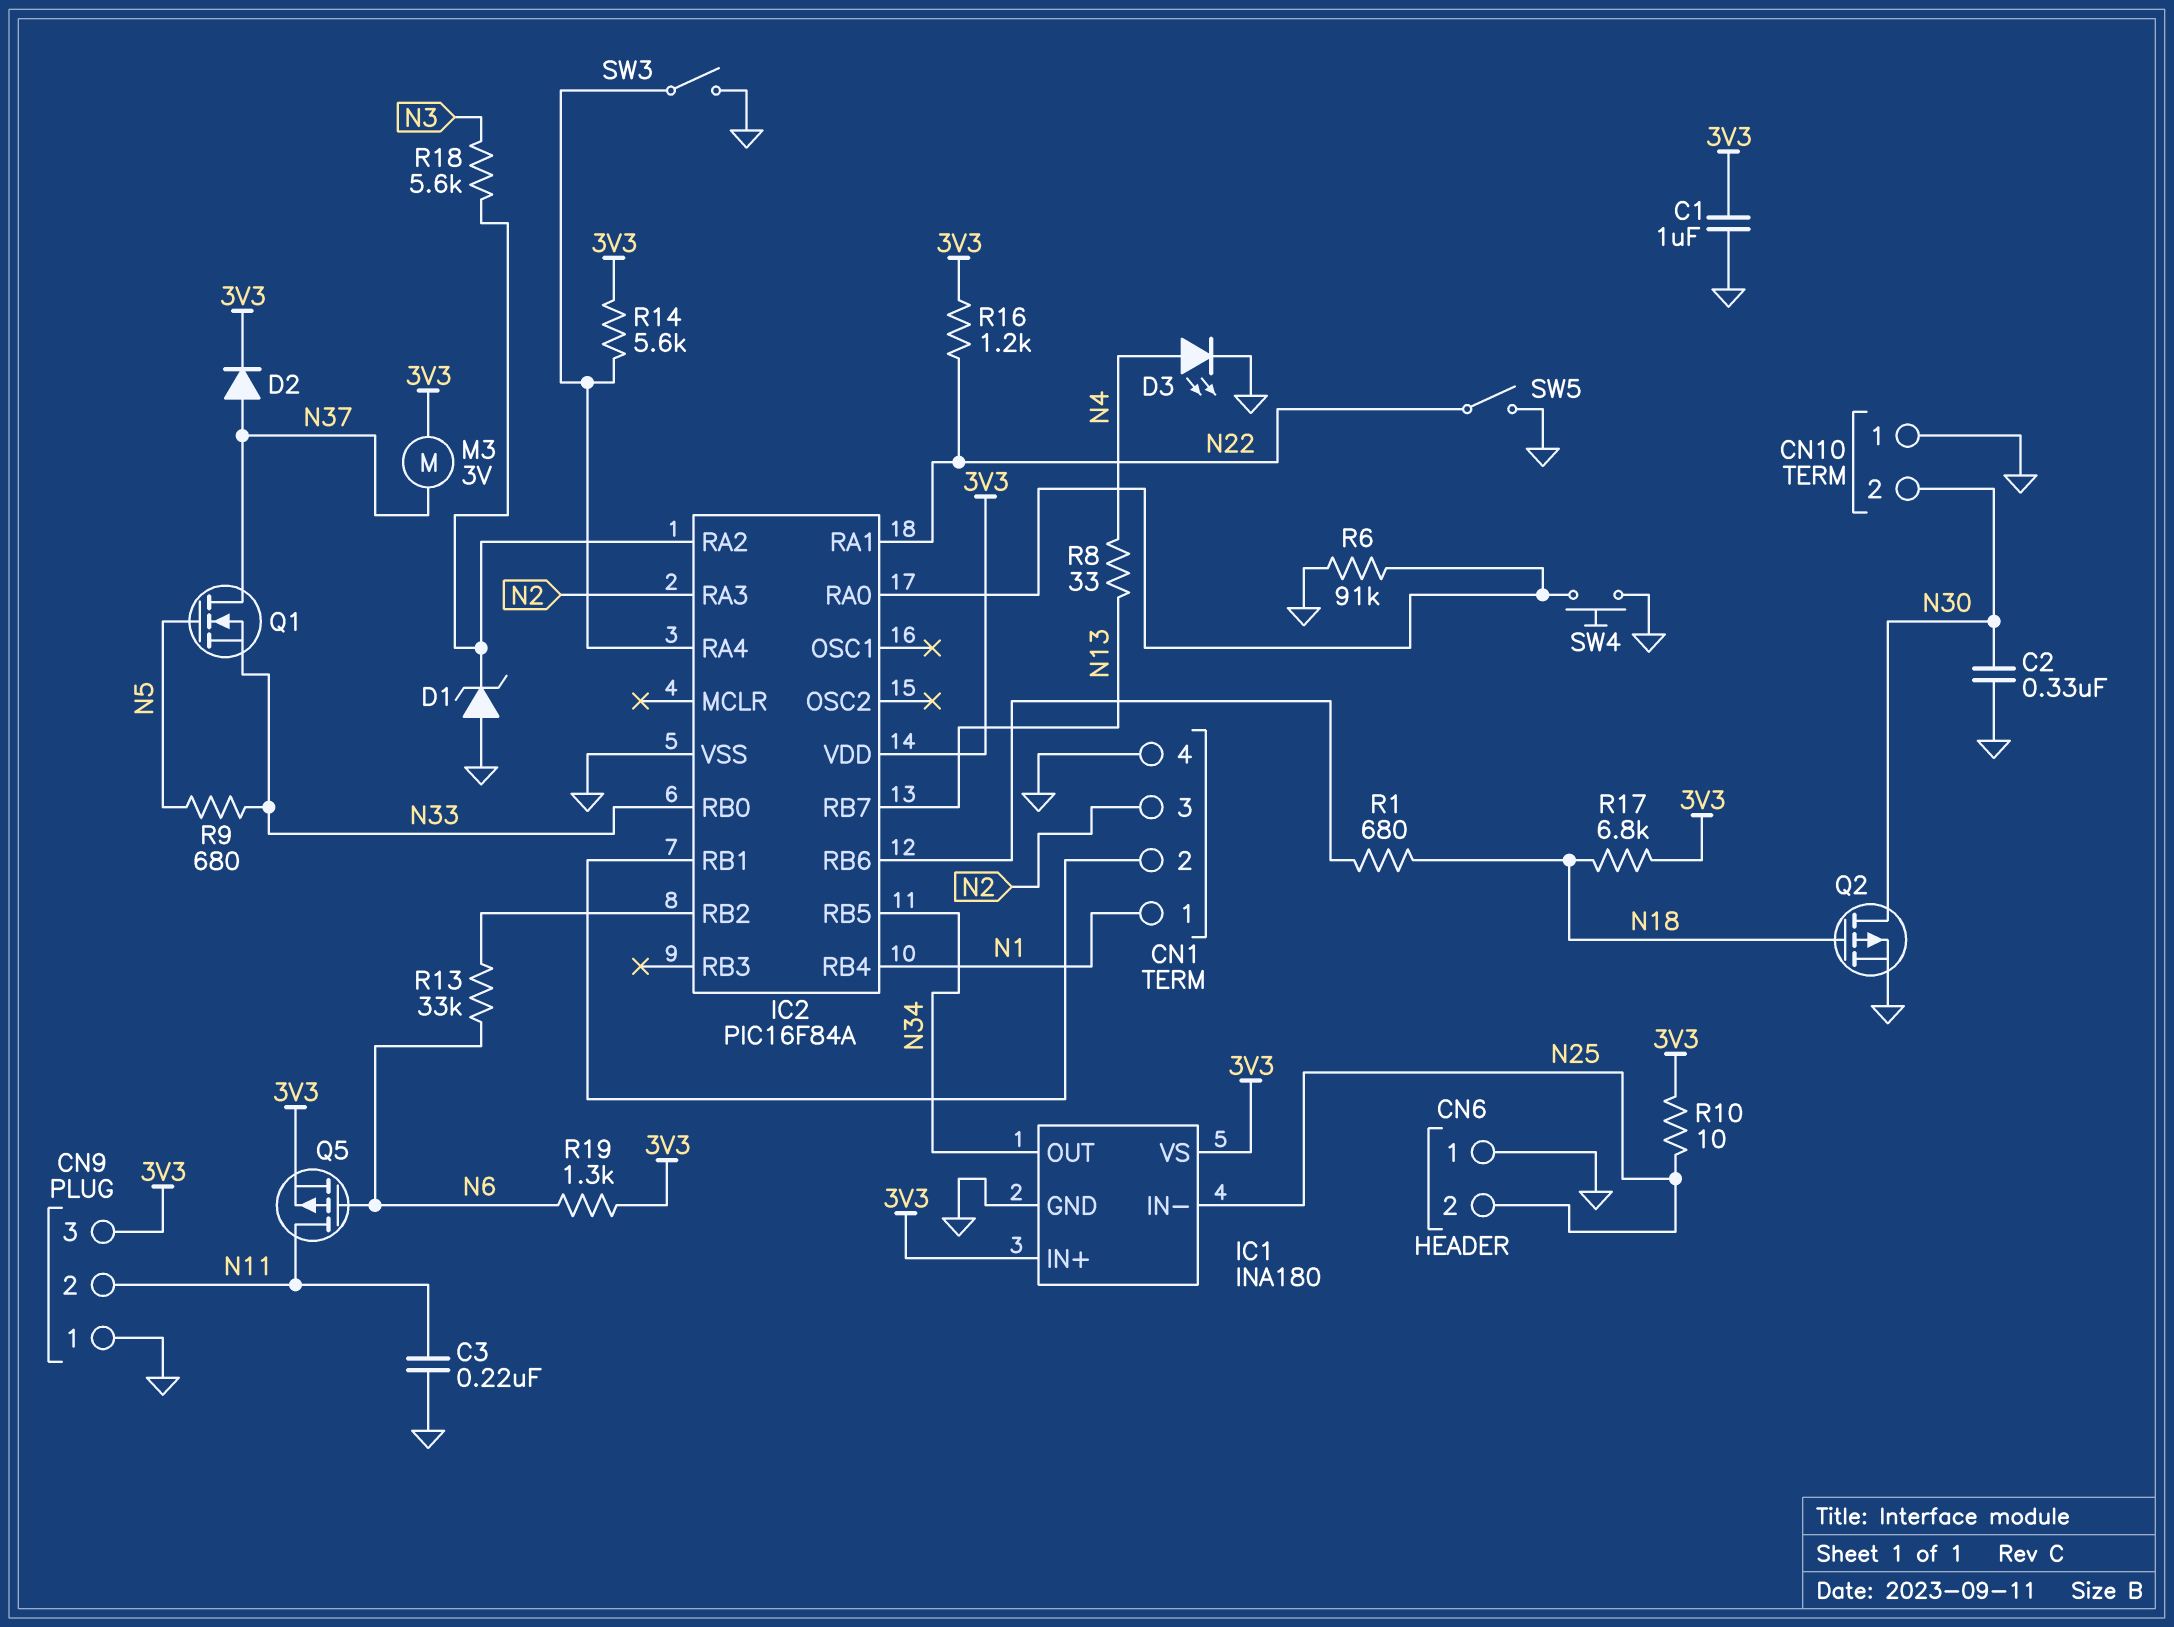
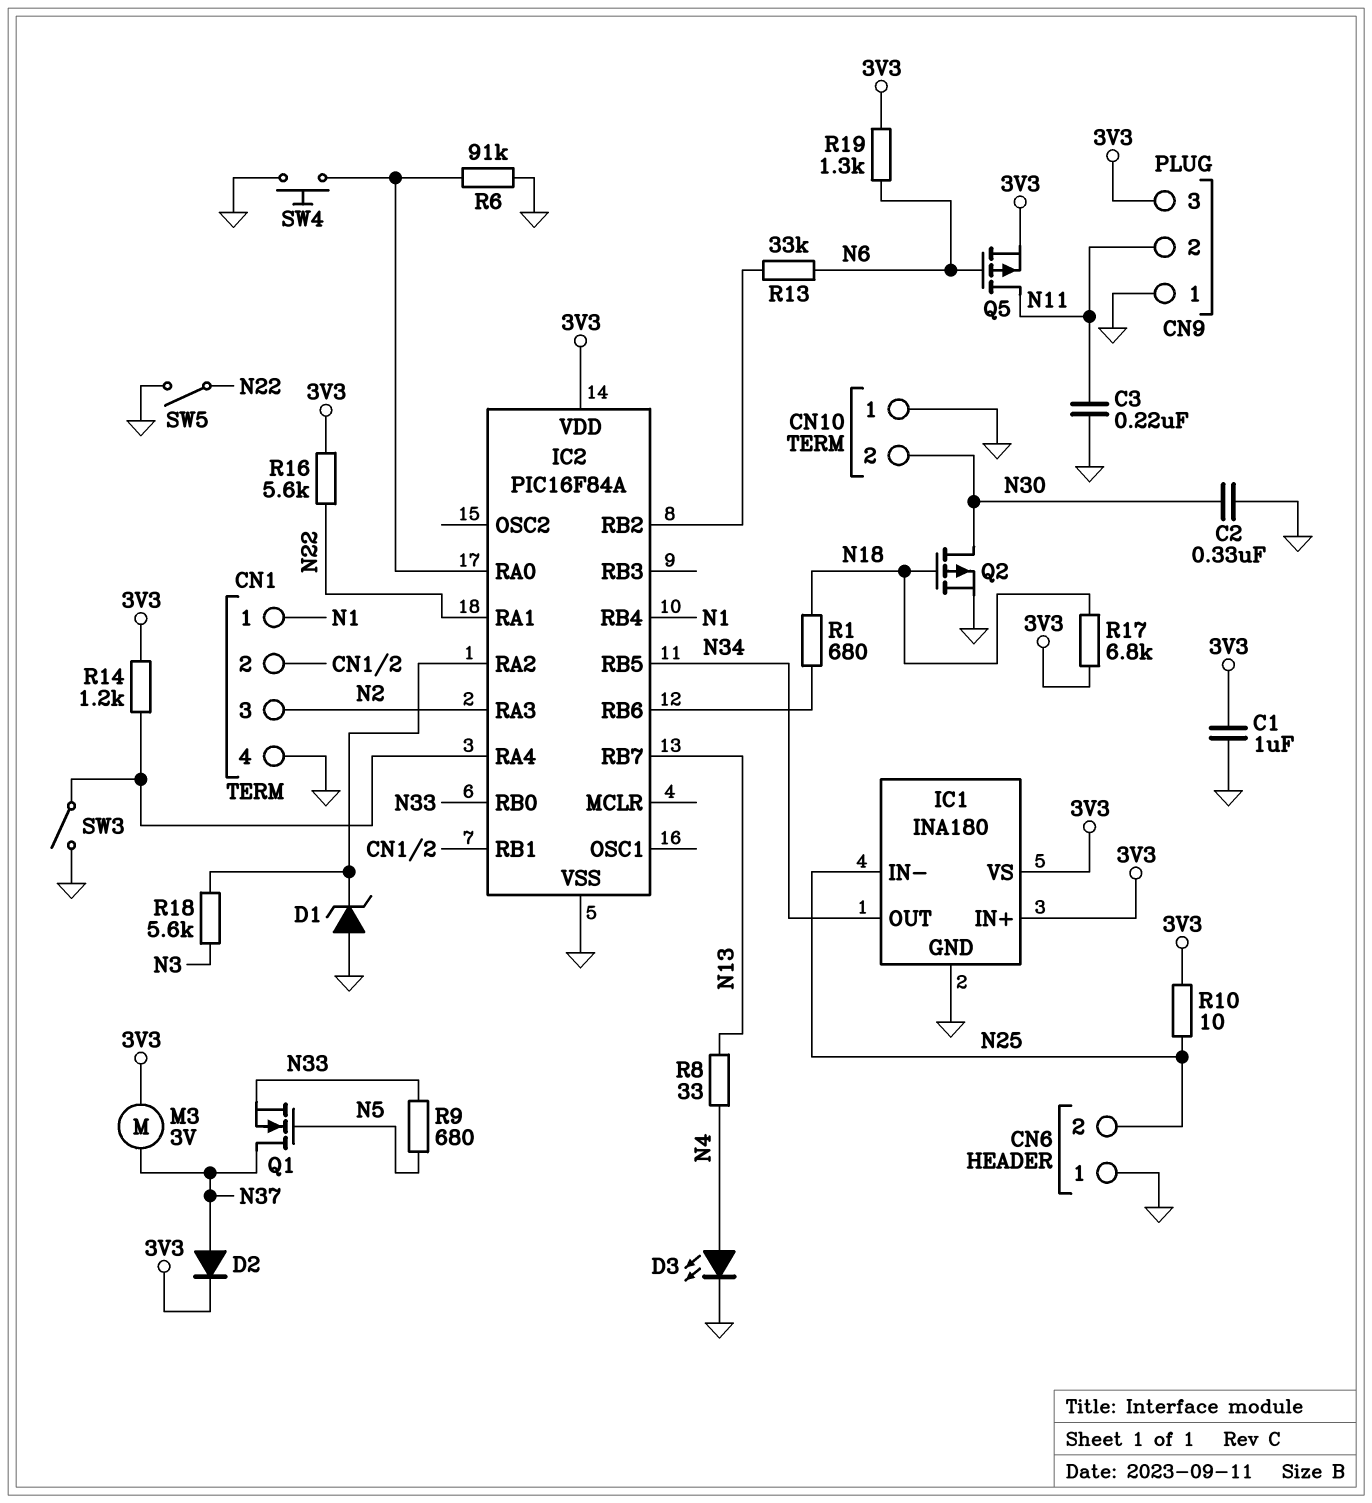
R14: 5.6k (3V3, IC2/RA4) -> 1.2k (3V3, IC2/RA4)
R16: 1.2k (3V3, N22) -> 5.6k (3V3, N22)

